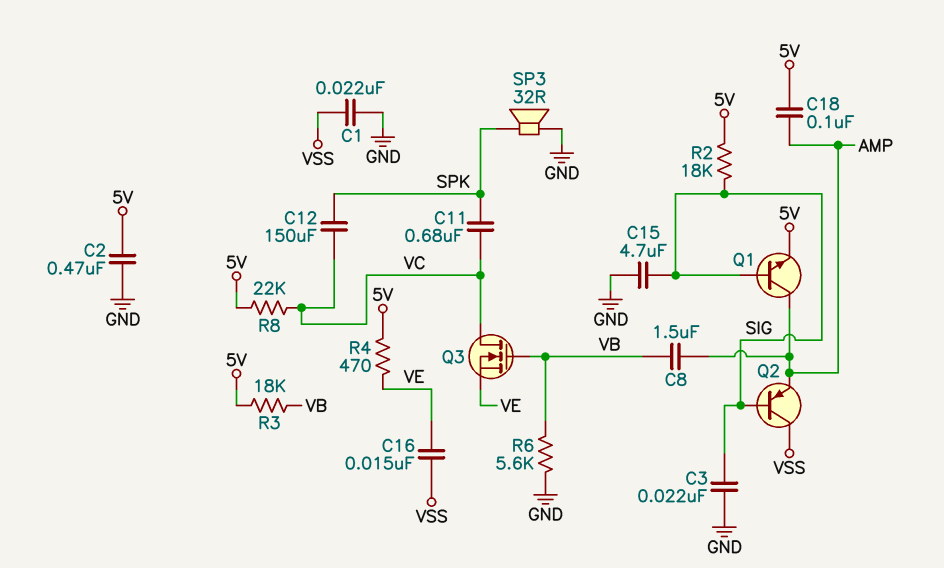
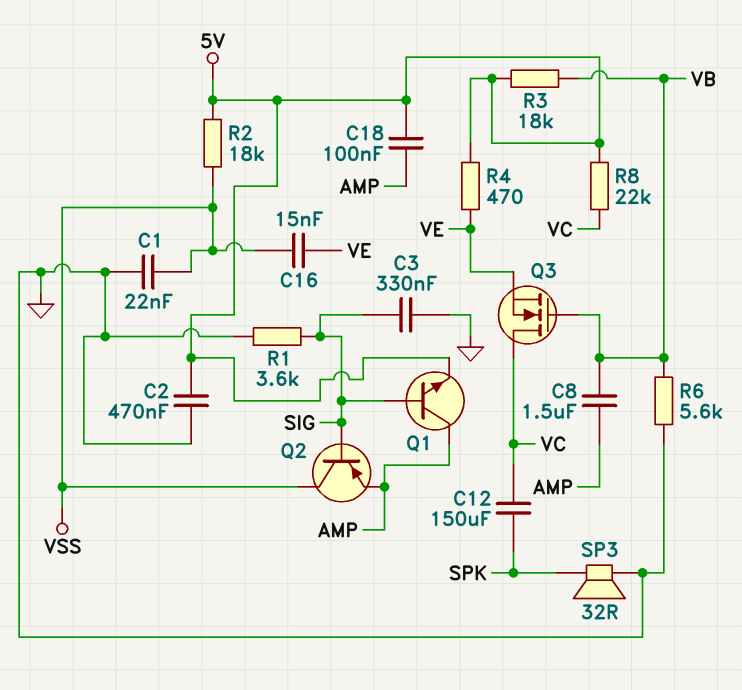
C3: 22nF (GND, SIG) -> 330nF (GND, SIG)
C11: 680nF (SPK, VC) -> none
C15: 4.7uF (GND, SIG) -> none
R1: none -> 3.6k (GND, SIG)
R2: 18k (5V, SIG) -> 18k (5V, VSS)

